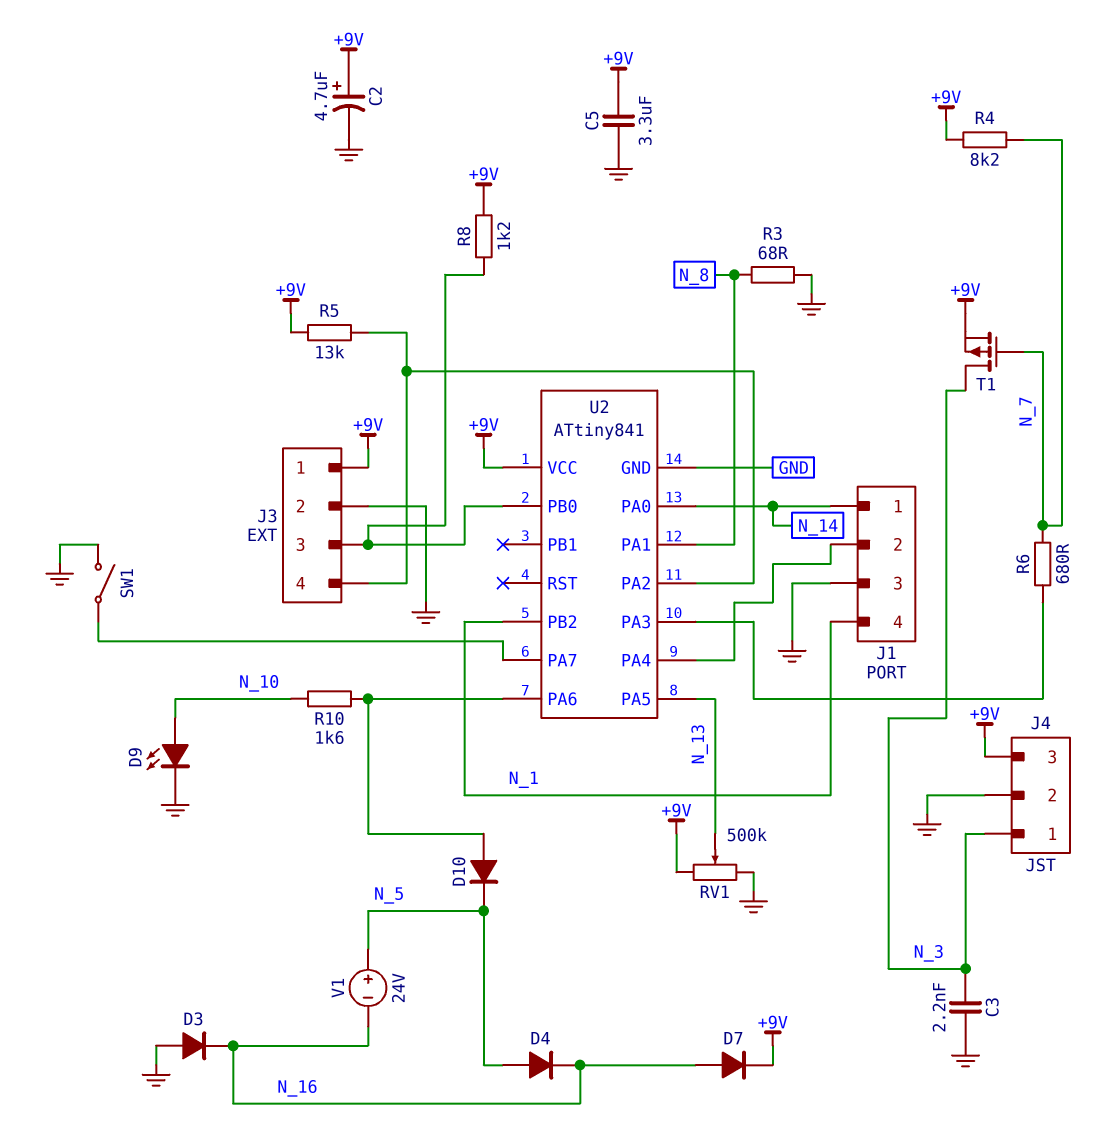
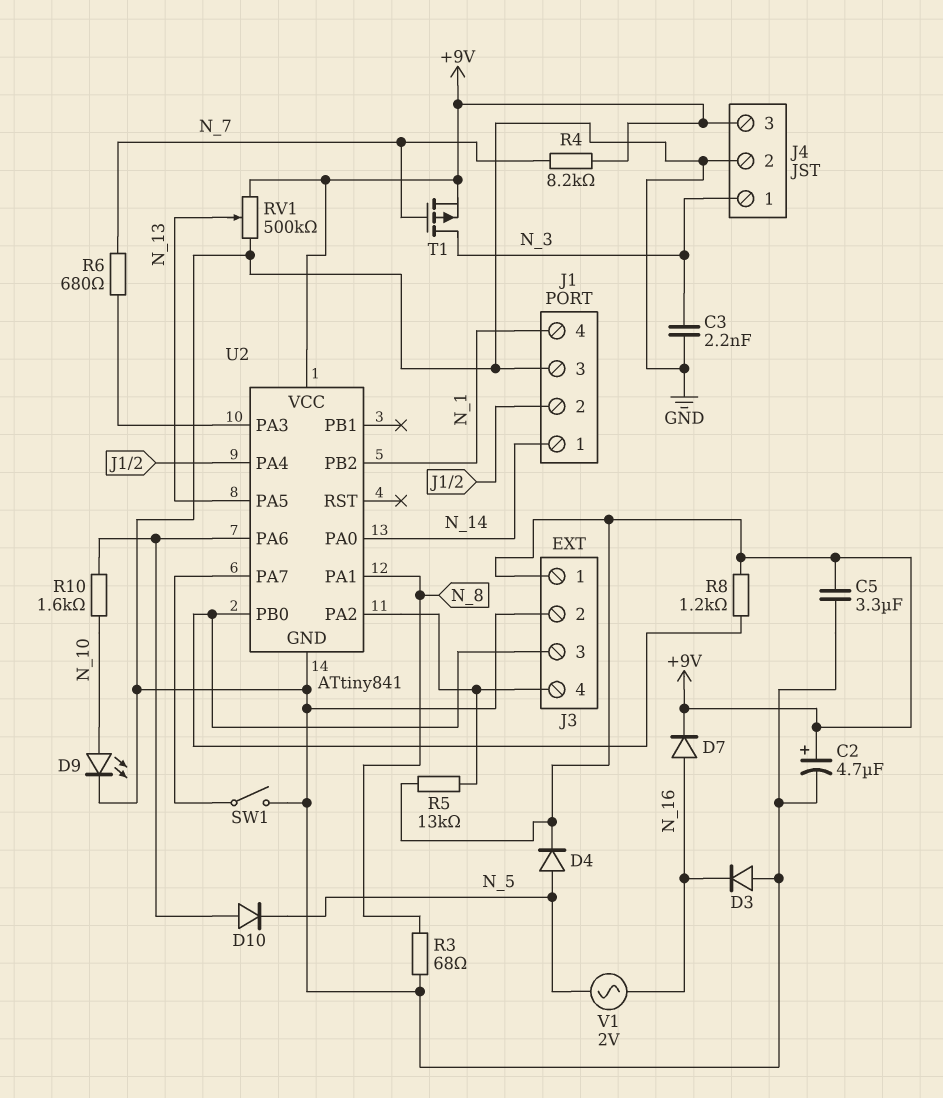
D4: diode (A N_5, K N_16) -> diode (A N_5, K +9V)
V1: 24V (plus N_5, minus N_16) -> AC 2V (N_5, N_16)

